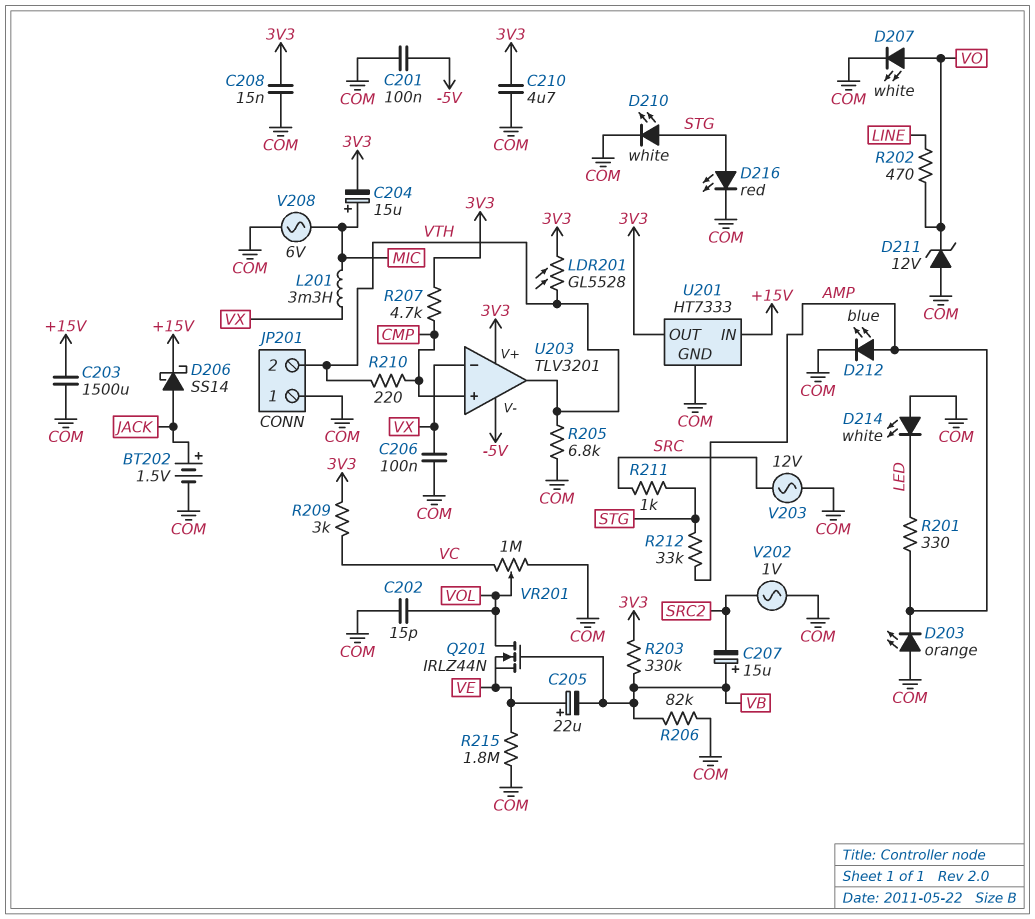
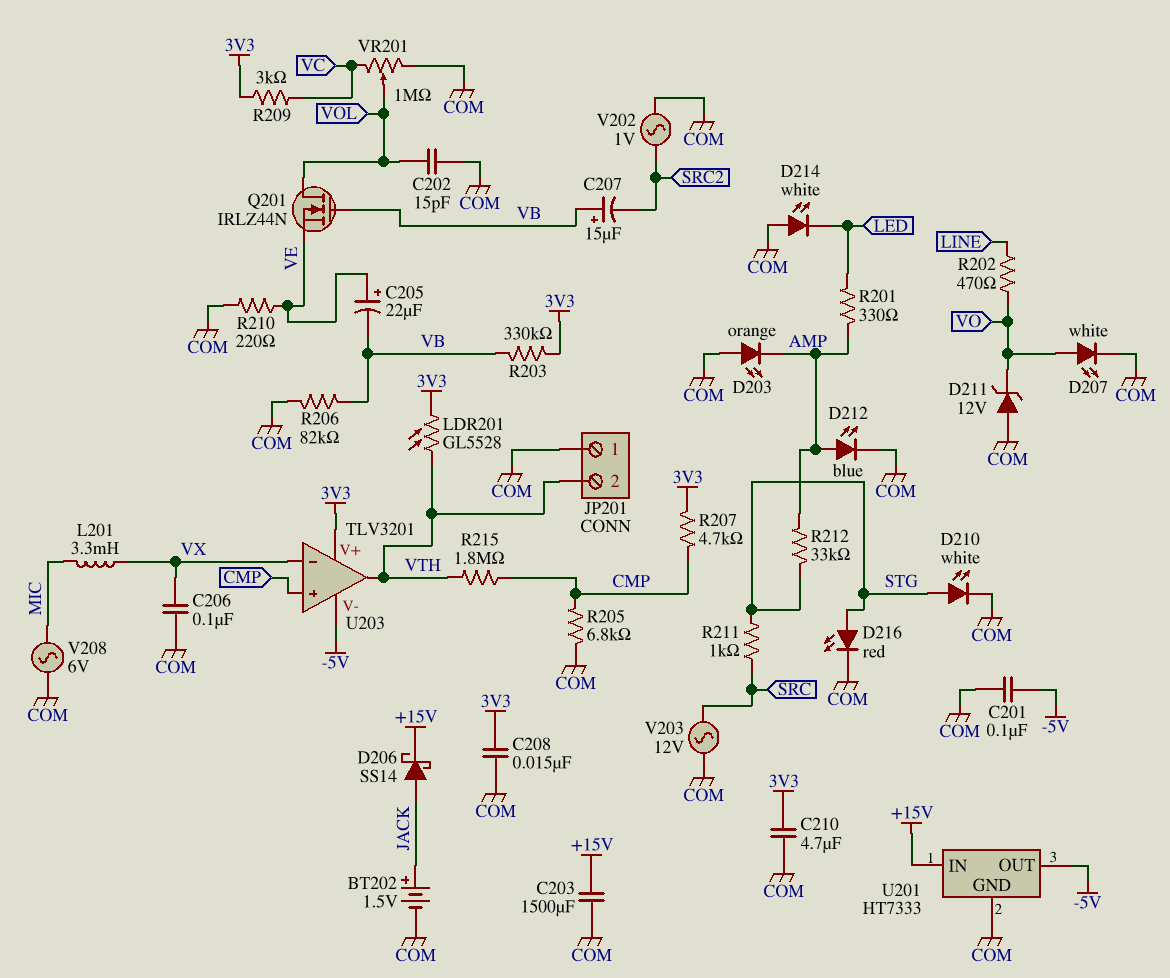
C204: 15uF (plus MIC, minus 3V3) -> none
R205: 6.8k (COM, VTH) -> 6.8k (CMP, COM)
R210: 220 (CMP, VTH) -> 220 (COM, VE)
R215: 1.8M (COM, VE) -> 1.8M (CMP, VTH)
U201 pin OUT: 3V3 -> -5V

